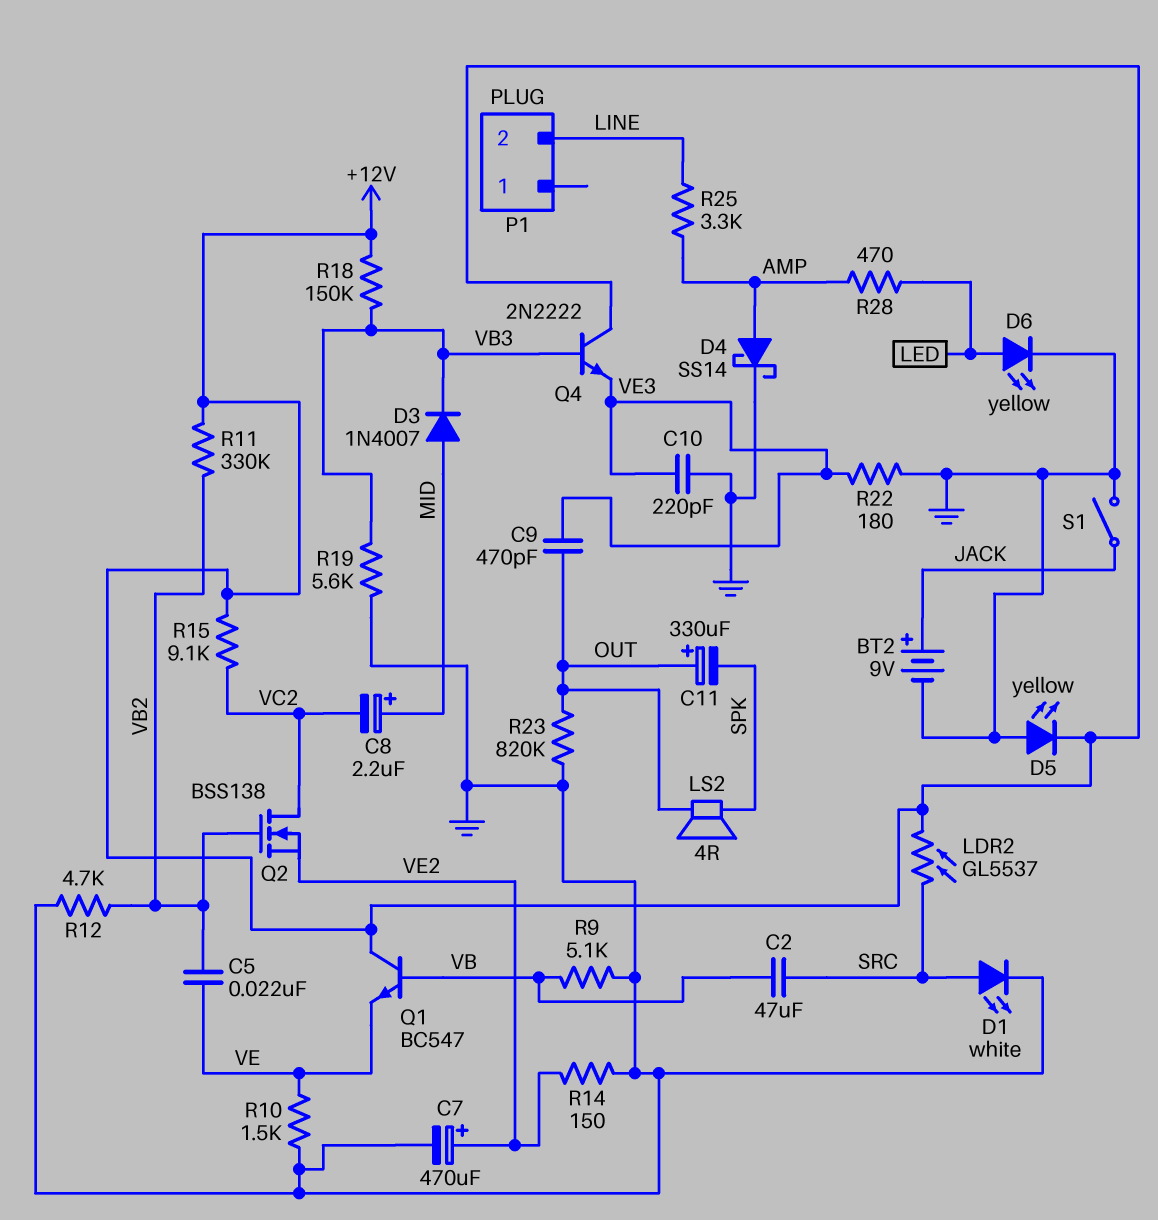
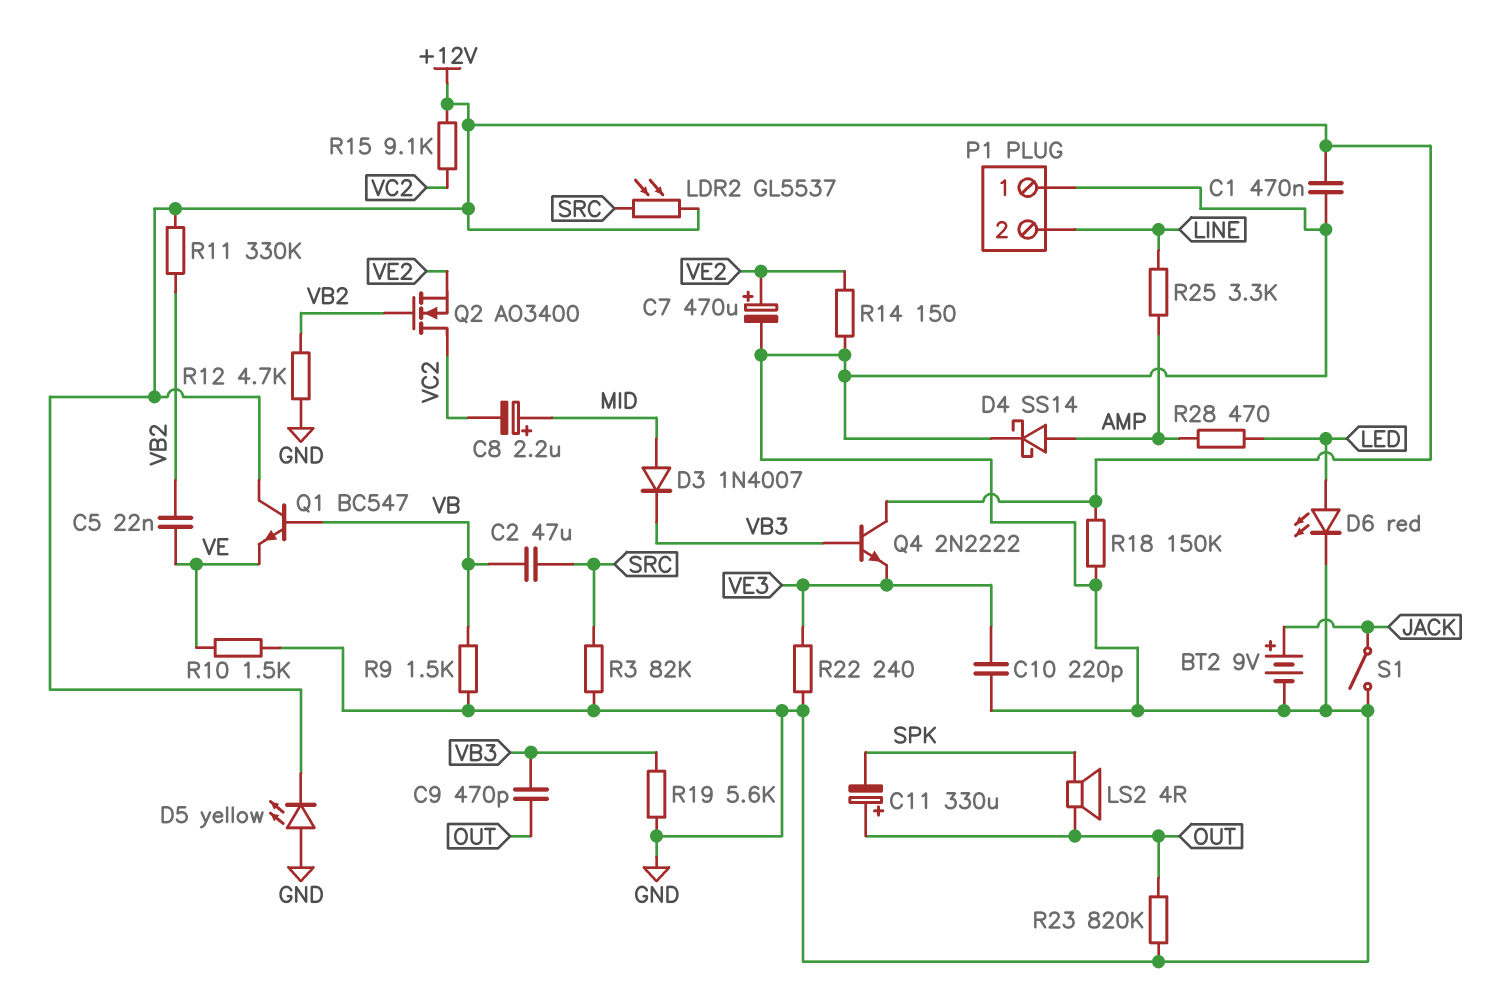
C1: none -> 470nF (+12V, GND)
C9: 470pF (OUT, VE3) -> 470pF (OUT, VB3)
D1: LED white (A SRC, K GND) -> none
D6: LED yellow (A LED, K GND) -> LED red (A LED, K GND)
P1 pin 1: none -> GND
Q2: NMOS BSS138 (G VB2, D VC2, S VE2) -> NMOS AO3400 (G VB2, D VC2, S VE2)
R3: none -> 82k (GND, SRC)
R9: 5.1k (GND, VB) -> 1.5k (GND, VB)
R18: 150k (+12V, VB3) -> 150k (+12V, GND)
R22: 180 (GND, VE3) -> 240 (GND, VE3)

